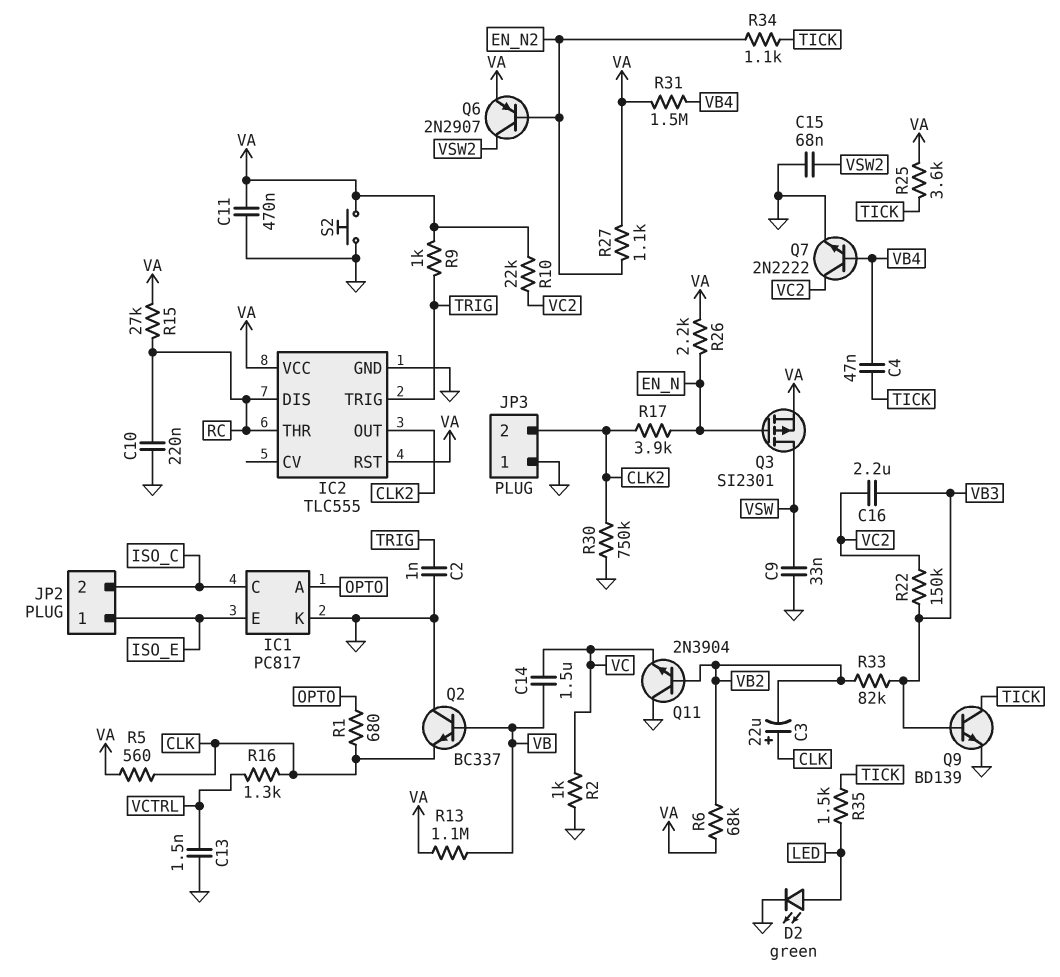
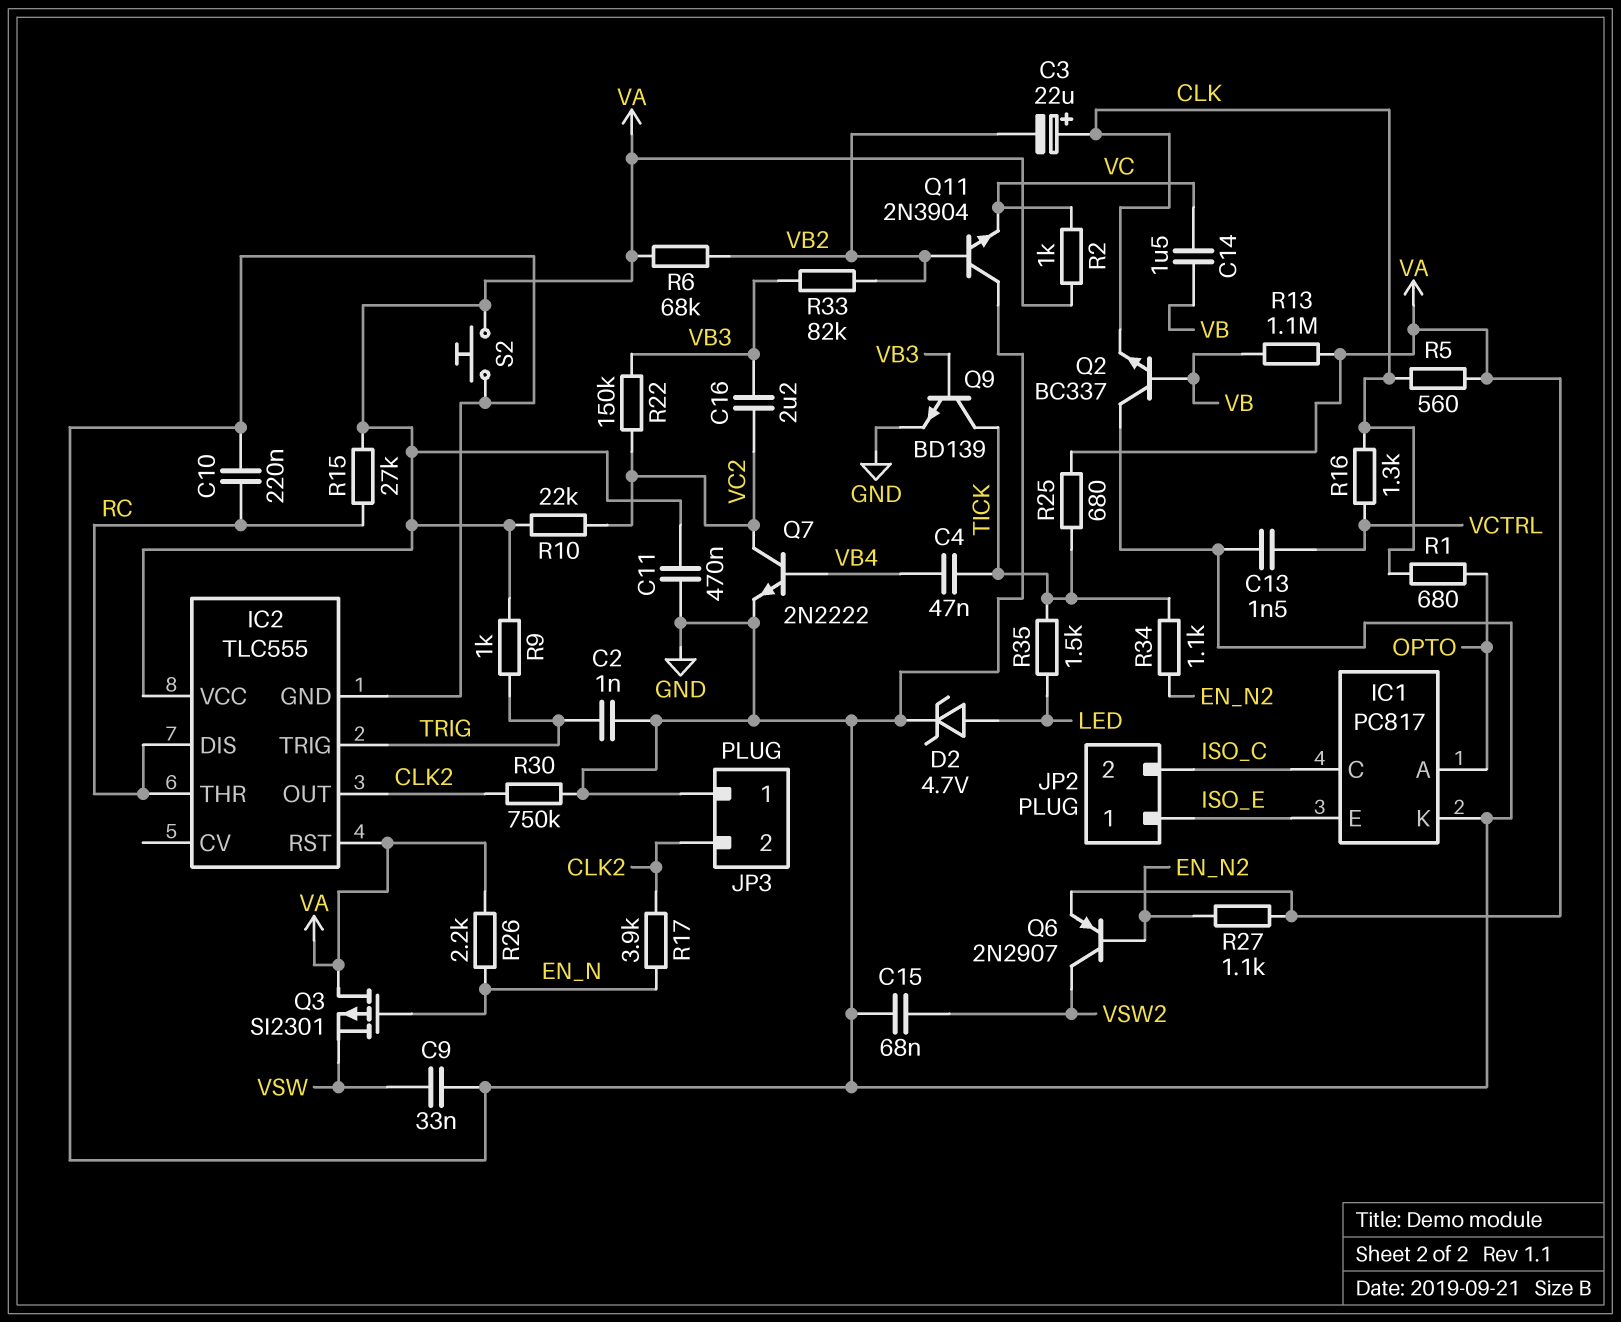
D2: LED green (A LED, K GND) -> zener 4.7V (A LED, K GND)
Q3: PMOS SI2301 (G EN_N, D VSW, S VA) -> PMOS SI2301 (G EN_N, D VA, S VSW)
R2: 1k (GND, VC) -> 1k (VA, VC)
R25: 3.6k (TICK, VA) -> 680 (TICK, VA)
R31: 1.5M (VA, VB4) -> none

